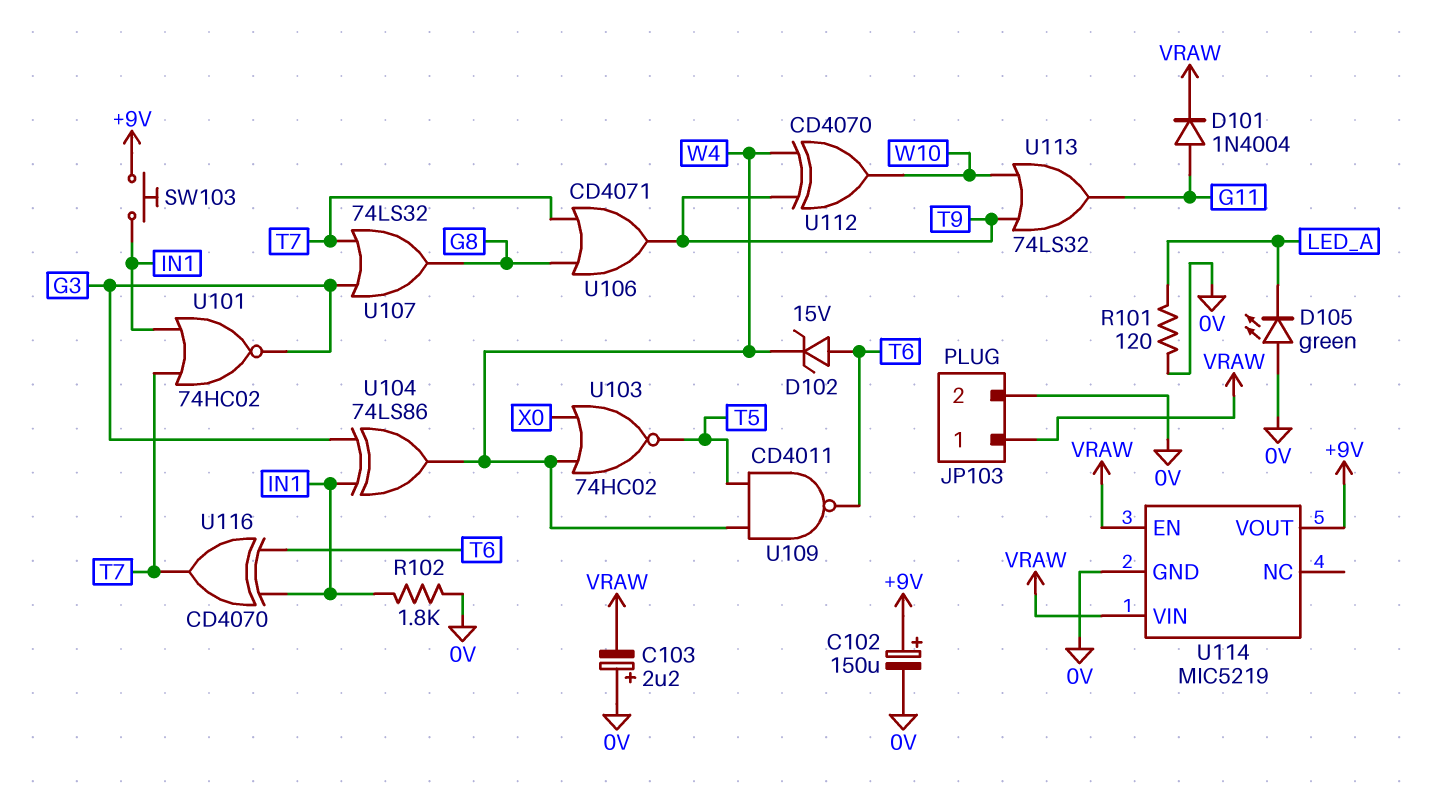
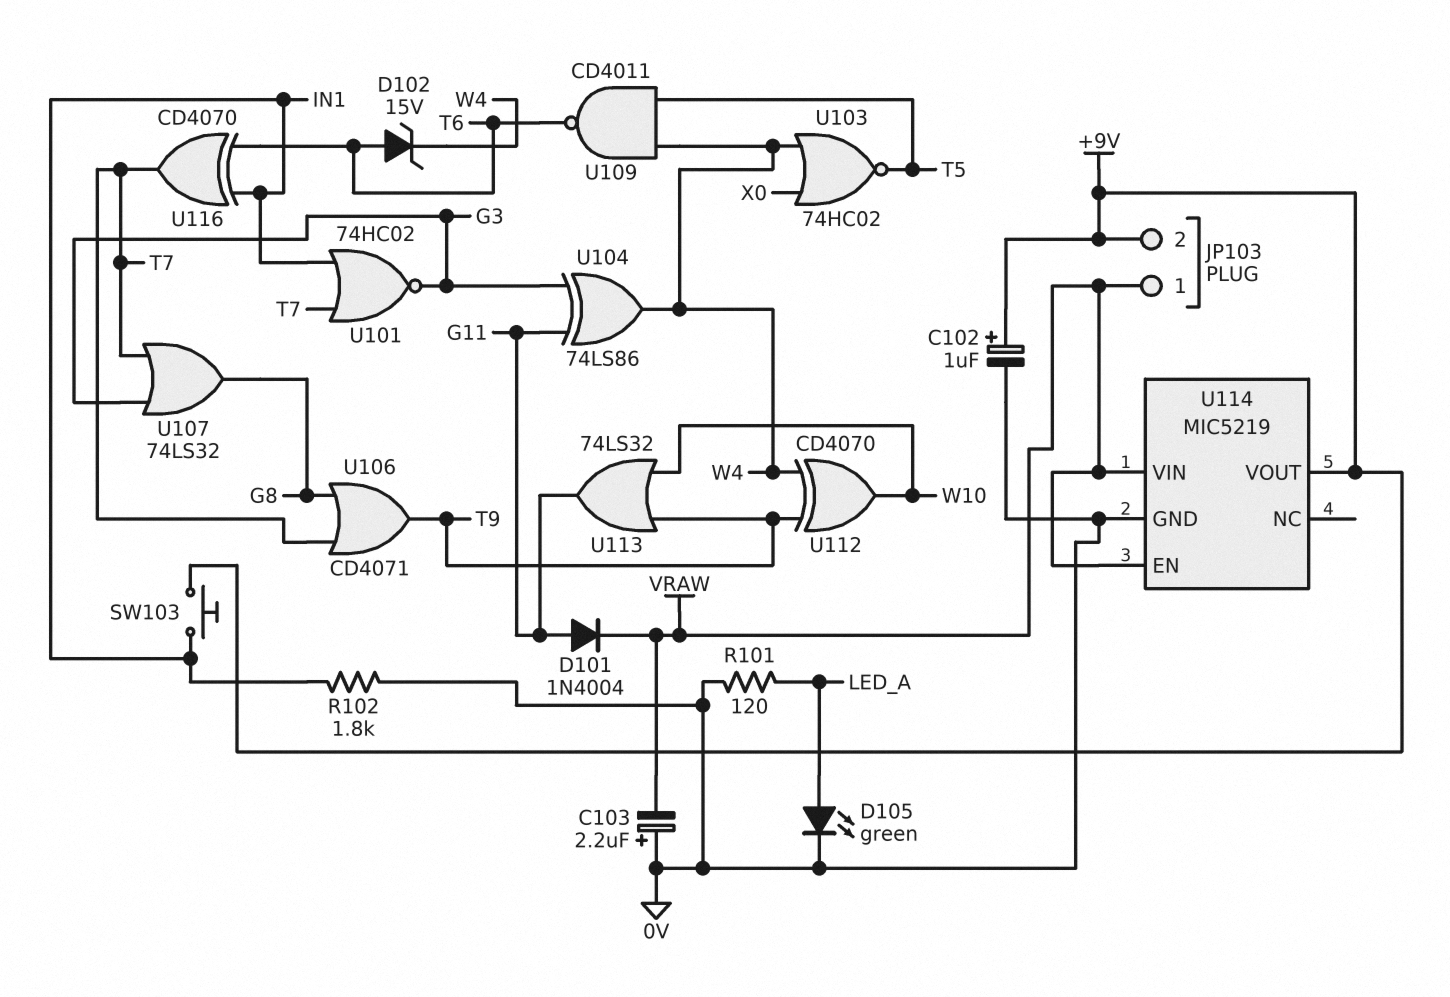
C102: 150uF (plus +9V, minus 0V) -> 1uF (plus +9V, minus 0V)
D105: LED green (A 0V, K LED_A) -> LED green (A LED_A, K 0V)
JP103 pin 2: 0V -> +9V
U104: XOR 74LS86 (in G3, in IN1, out W4) -> XOR 74LS86 (in G3, in G11, out W4)

